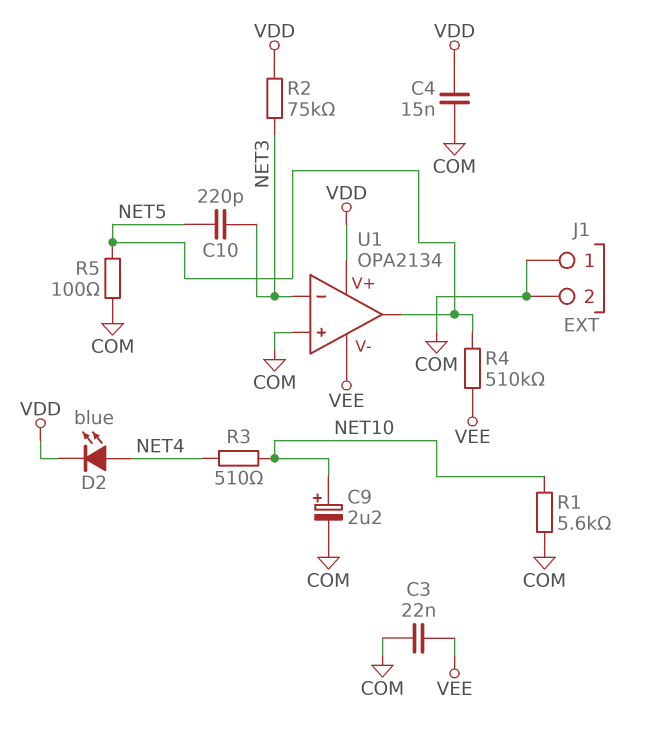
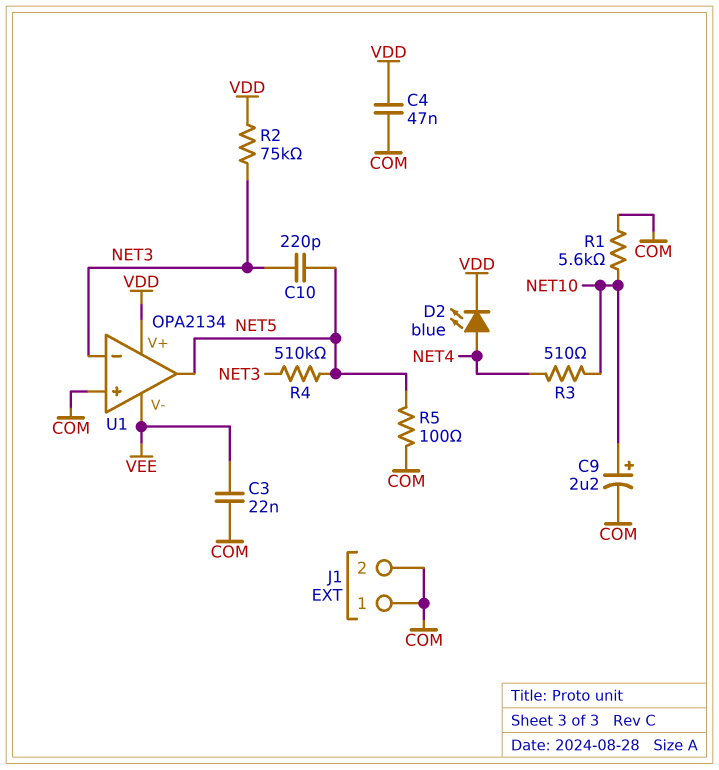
C4: 15nF (COM, VDD) -> 47nF (COM, VDD)
R4: 510k (NET5, VEE) -> 510k (NET3, NET5)

